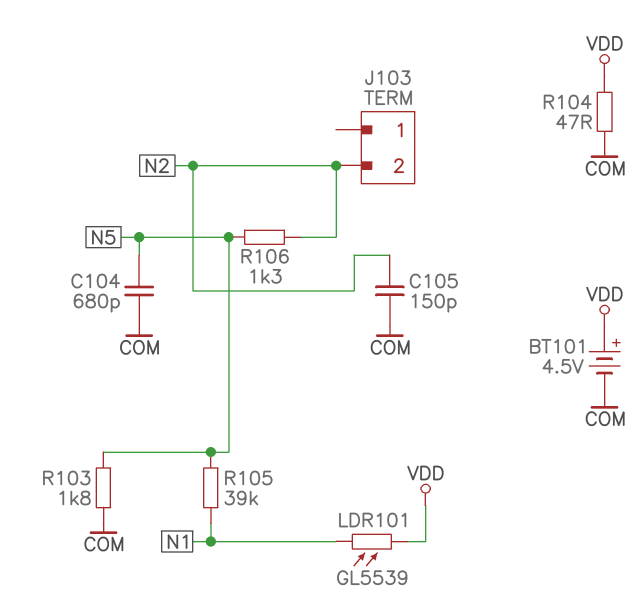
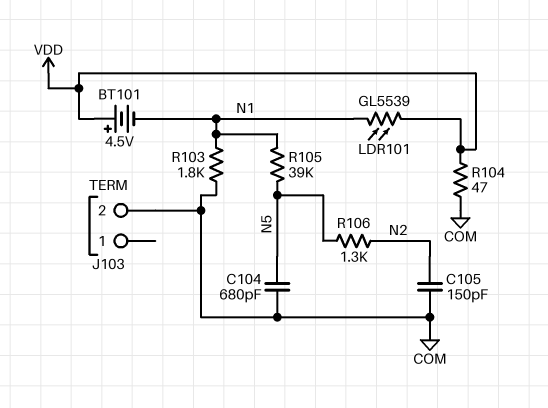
BT101: 4.5V (plus VDD, minus COM) -> 4.5V (plus VDD, minus N1)
J103 pin 2: N2 -> COM
R103: 1.8k (COM, N5) -> 1.8k (COM, N1)

